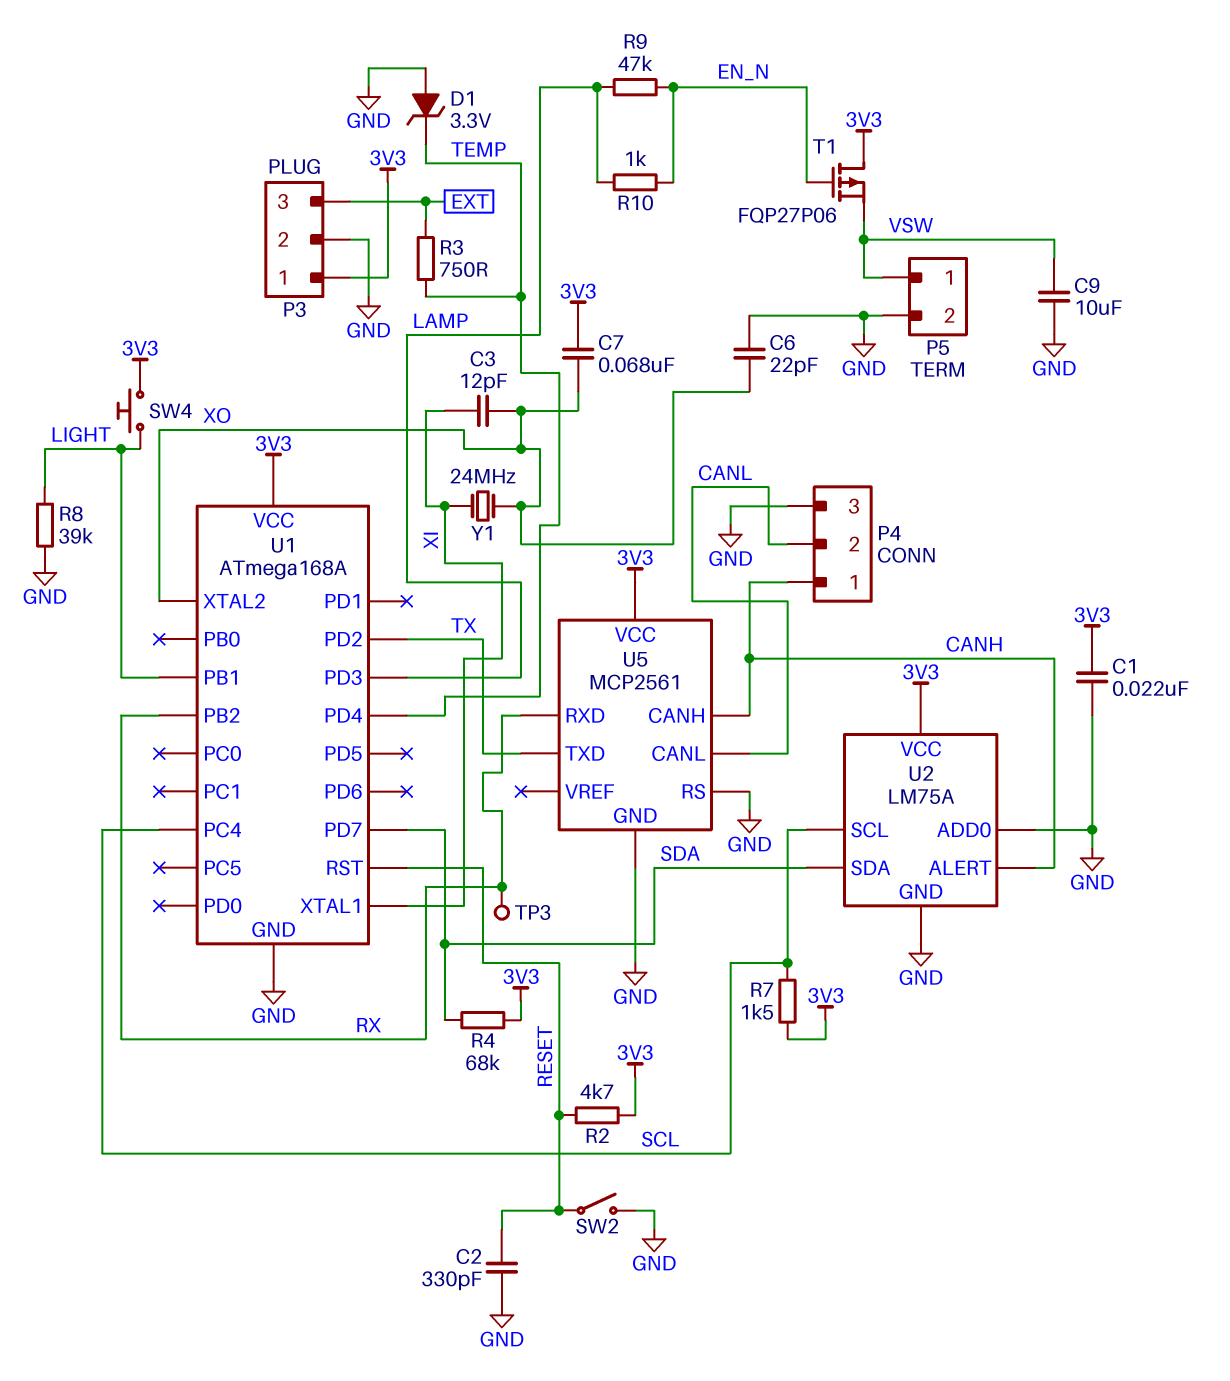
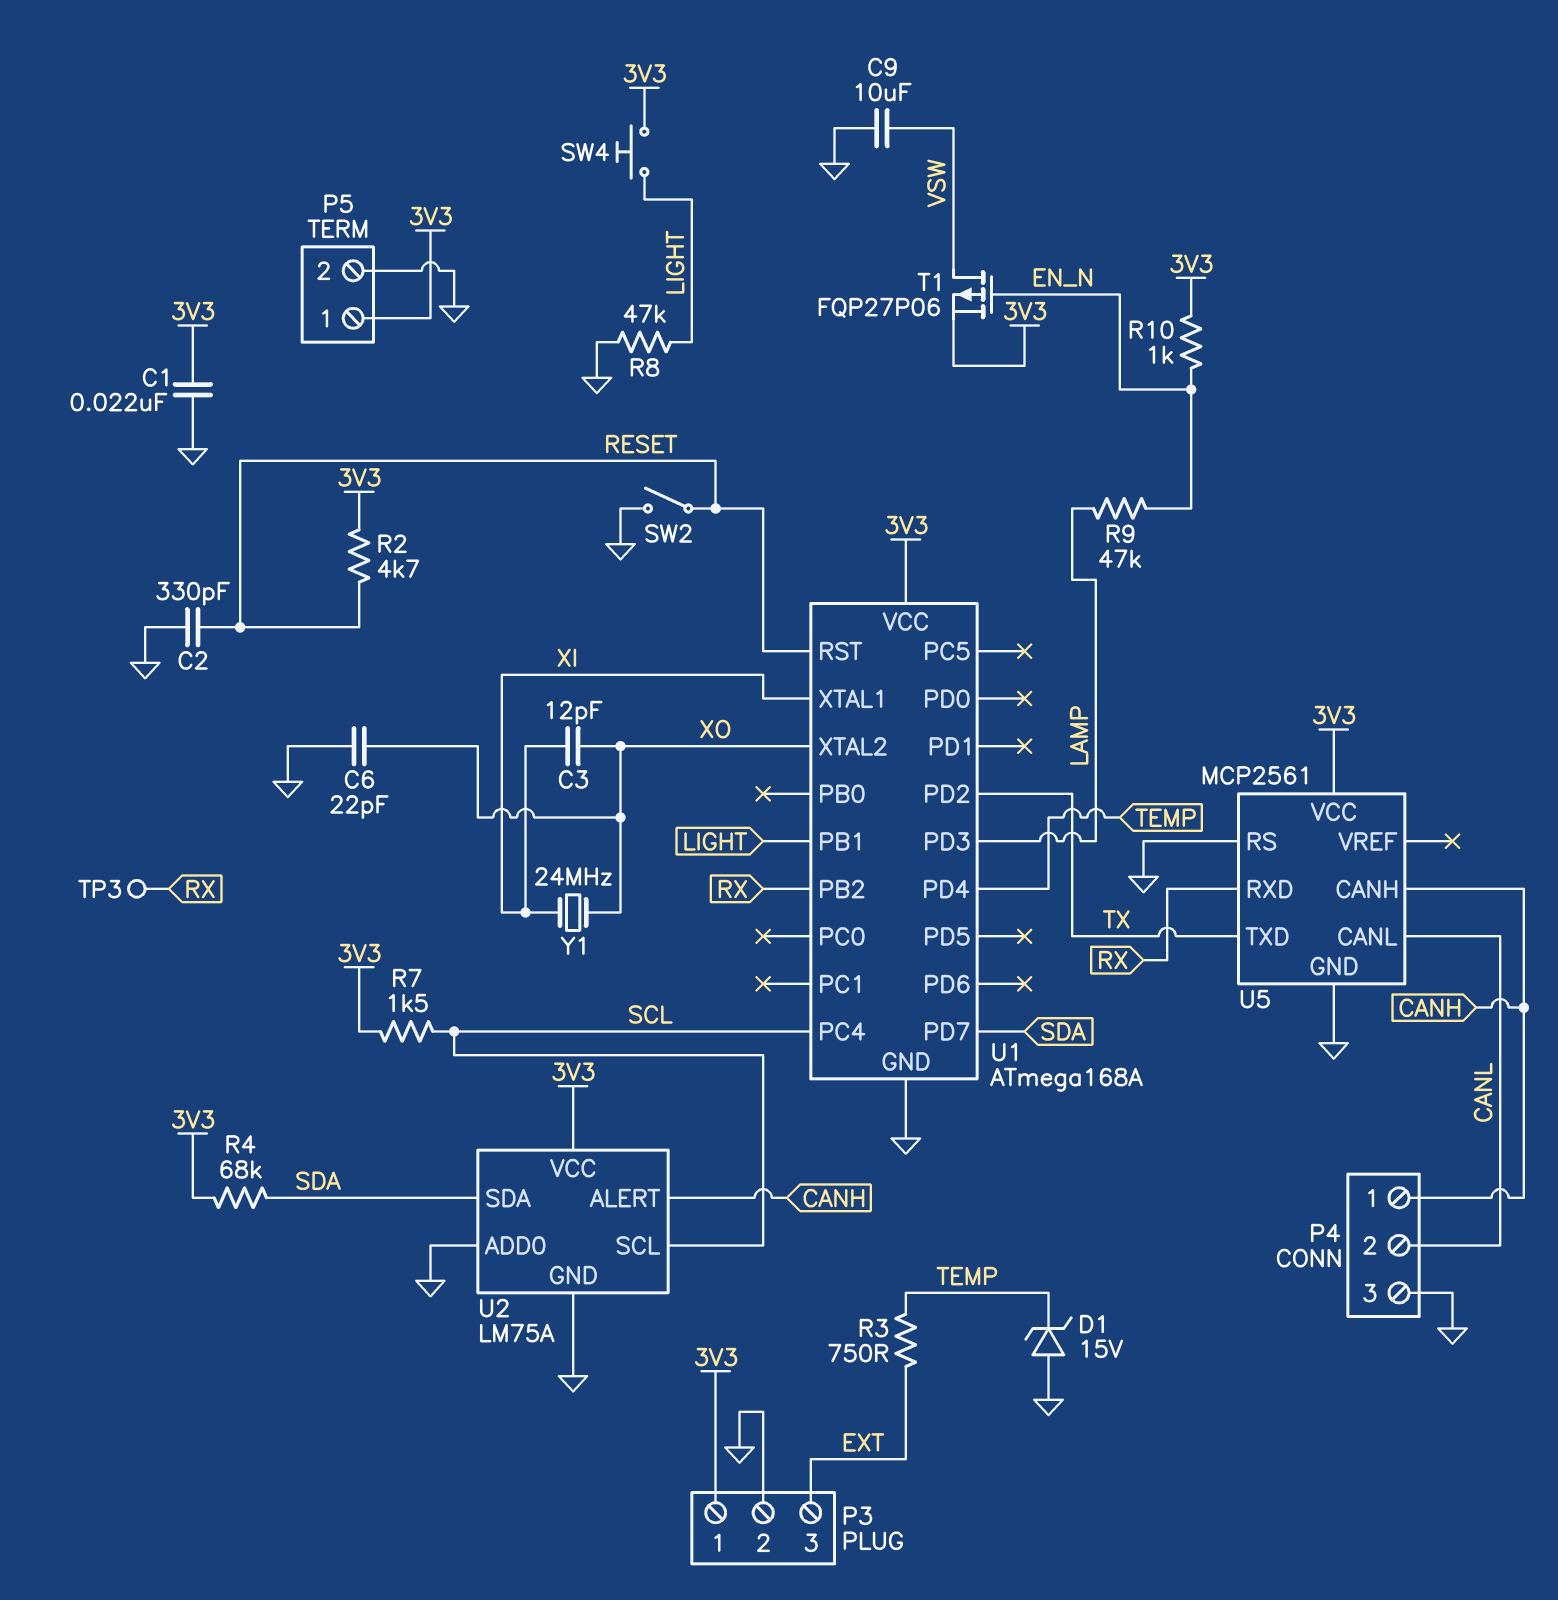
C7: 68nF (3V3, XO) -> none
D1: zener 3.3V (A GND, K TEMP) -> zener 15V (A GND, K TEMP)
P5 pin 1: VSW -> 3V3
R8: 39k (GND, LIGHT) -> 47k (GND, LIGHT)
R10: 1k (EN_N, LAMP) -> 1k (3V3, EN_N)
T1: PMOS FQP27P06 (G EN_N, D 3V3, S VSW) -> PMOS FQP27P06 (G EN_N, D VSW, S 3V3)

